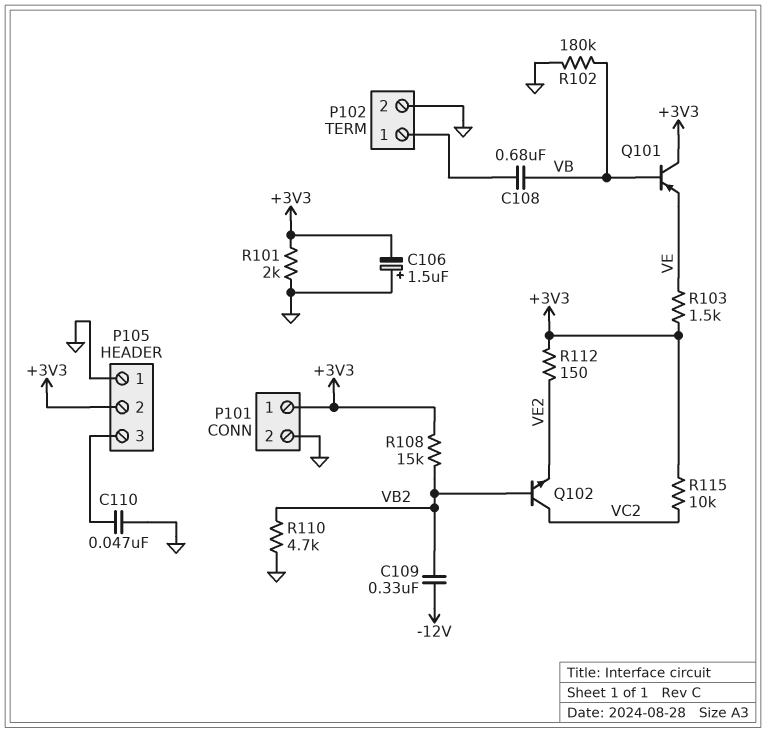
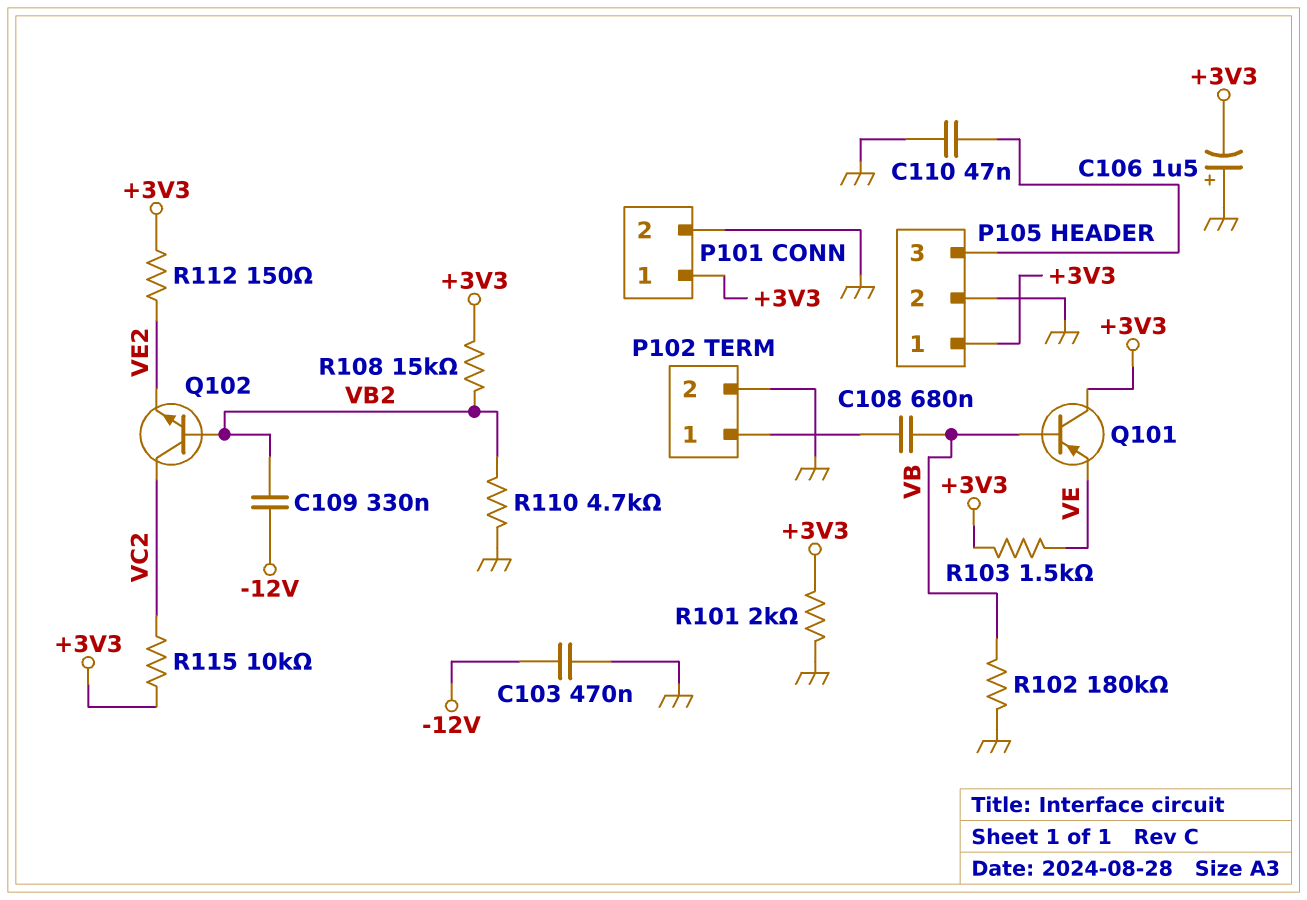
C103: none -> 470nF (-12V, GND)
P105 pin 1: GND -> +3V3
P105 pin 2: +3V3 -> GND

